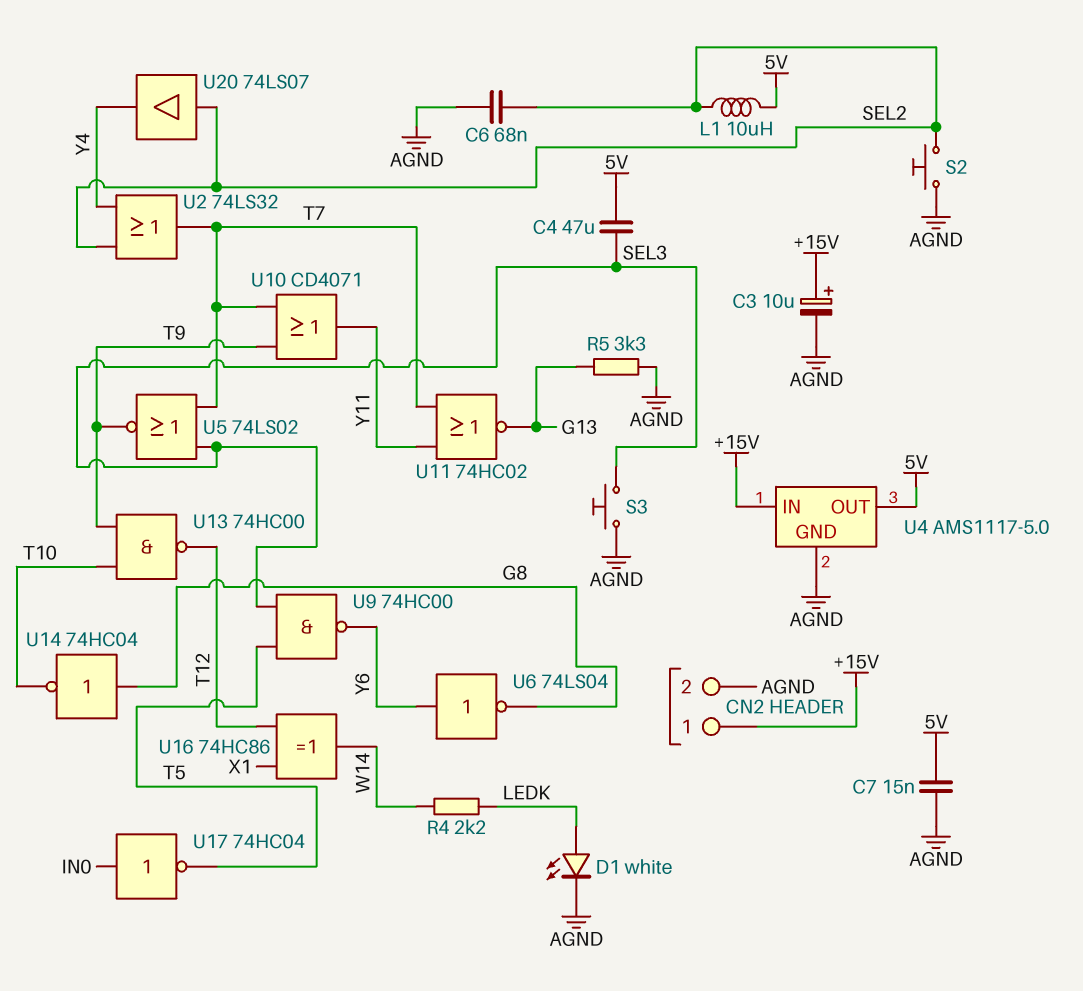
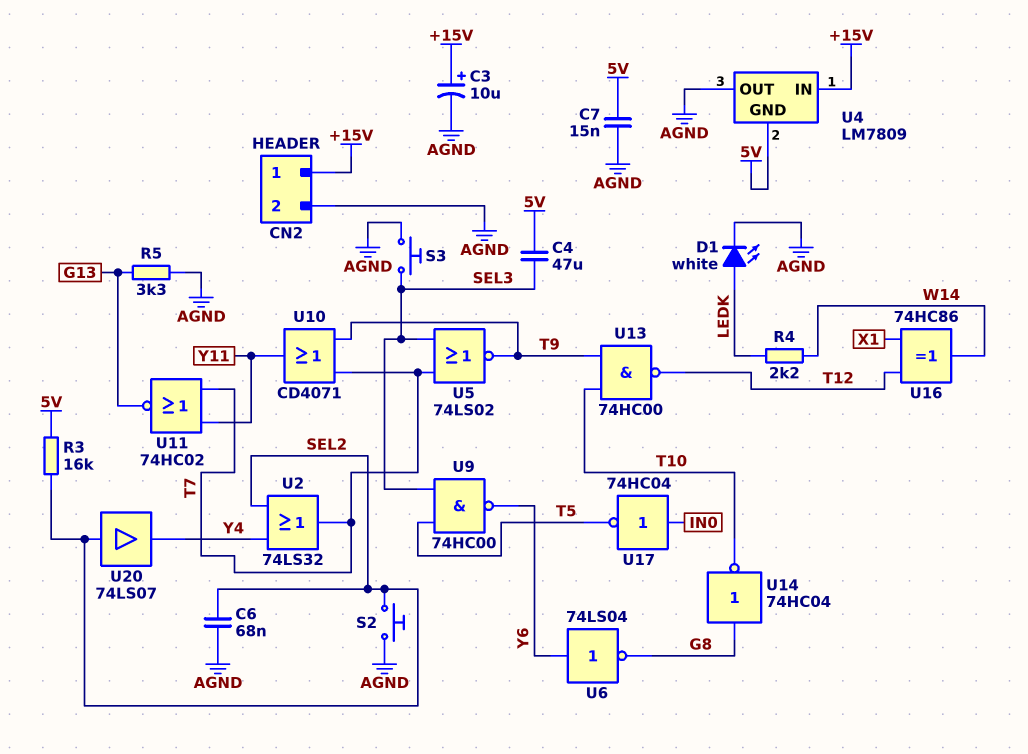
L1: 10uH (5V, SEL2) -> none
R3: none -> 16k (5V, SEL2)
U4: AMS1117-5.0 -> LM7809
U4 pin GND: AGND -> 5V
U4 pin OUT: 5V -> AGND

